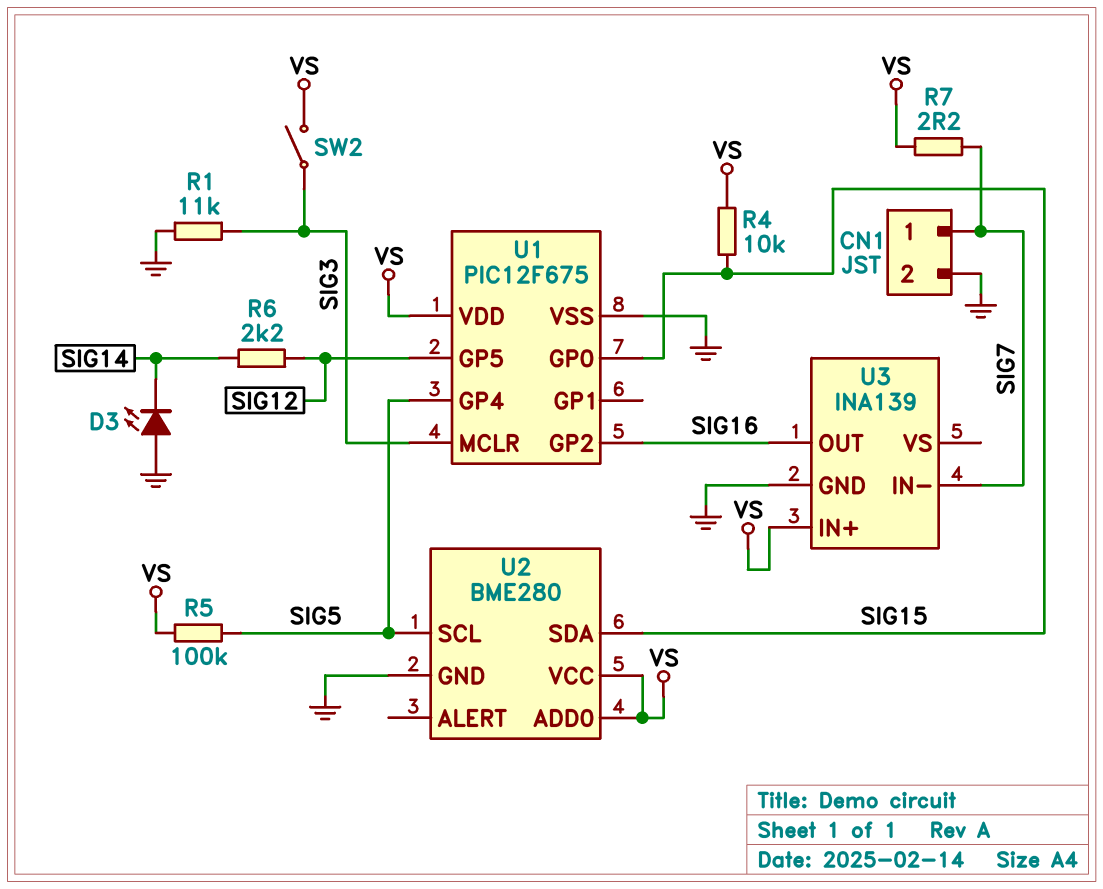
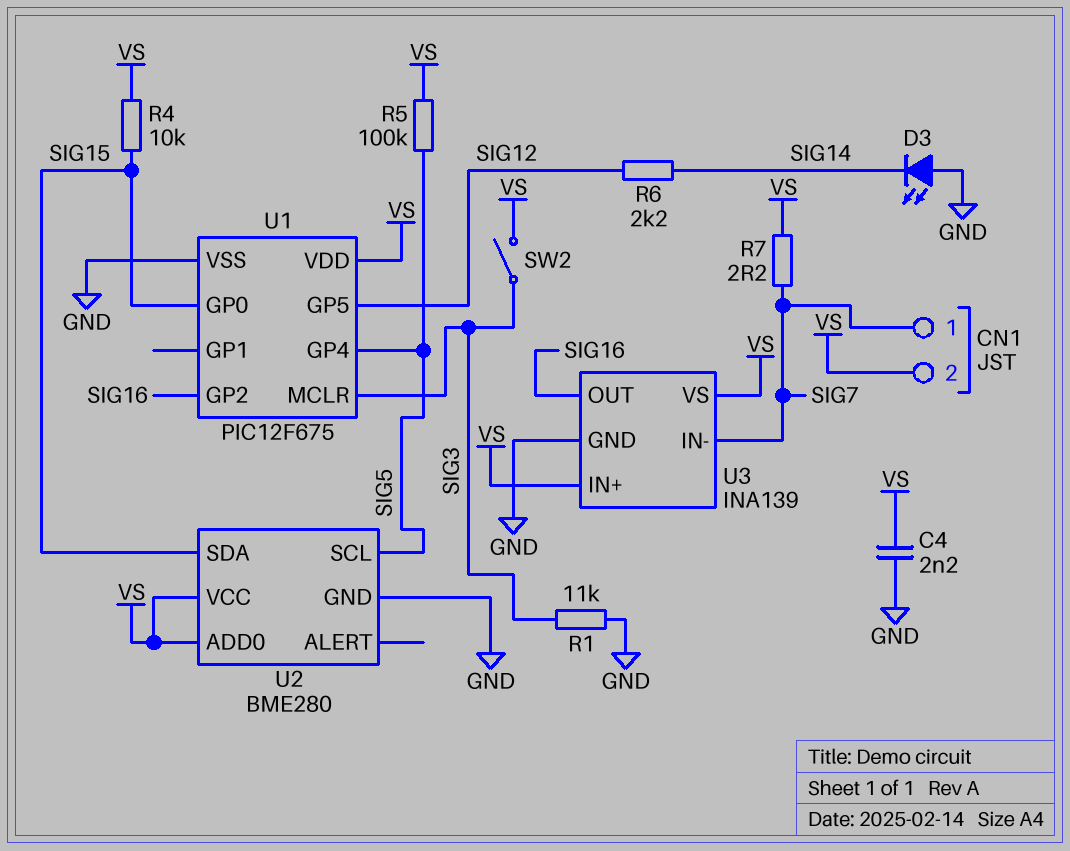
C4: none -> 2.2nF (GND, VS)
CN1 pin 2: GND -> VS
U3 pin VS: none -> VS

